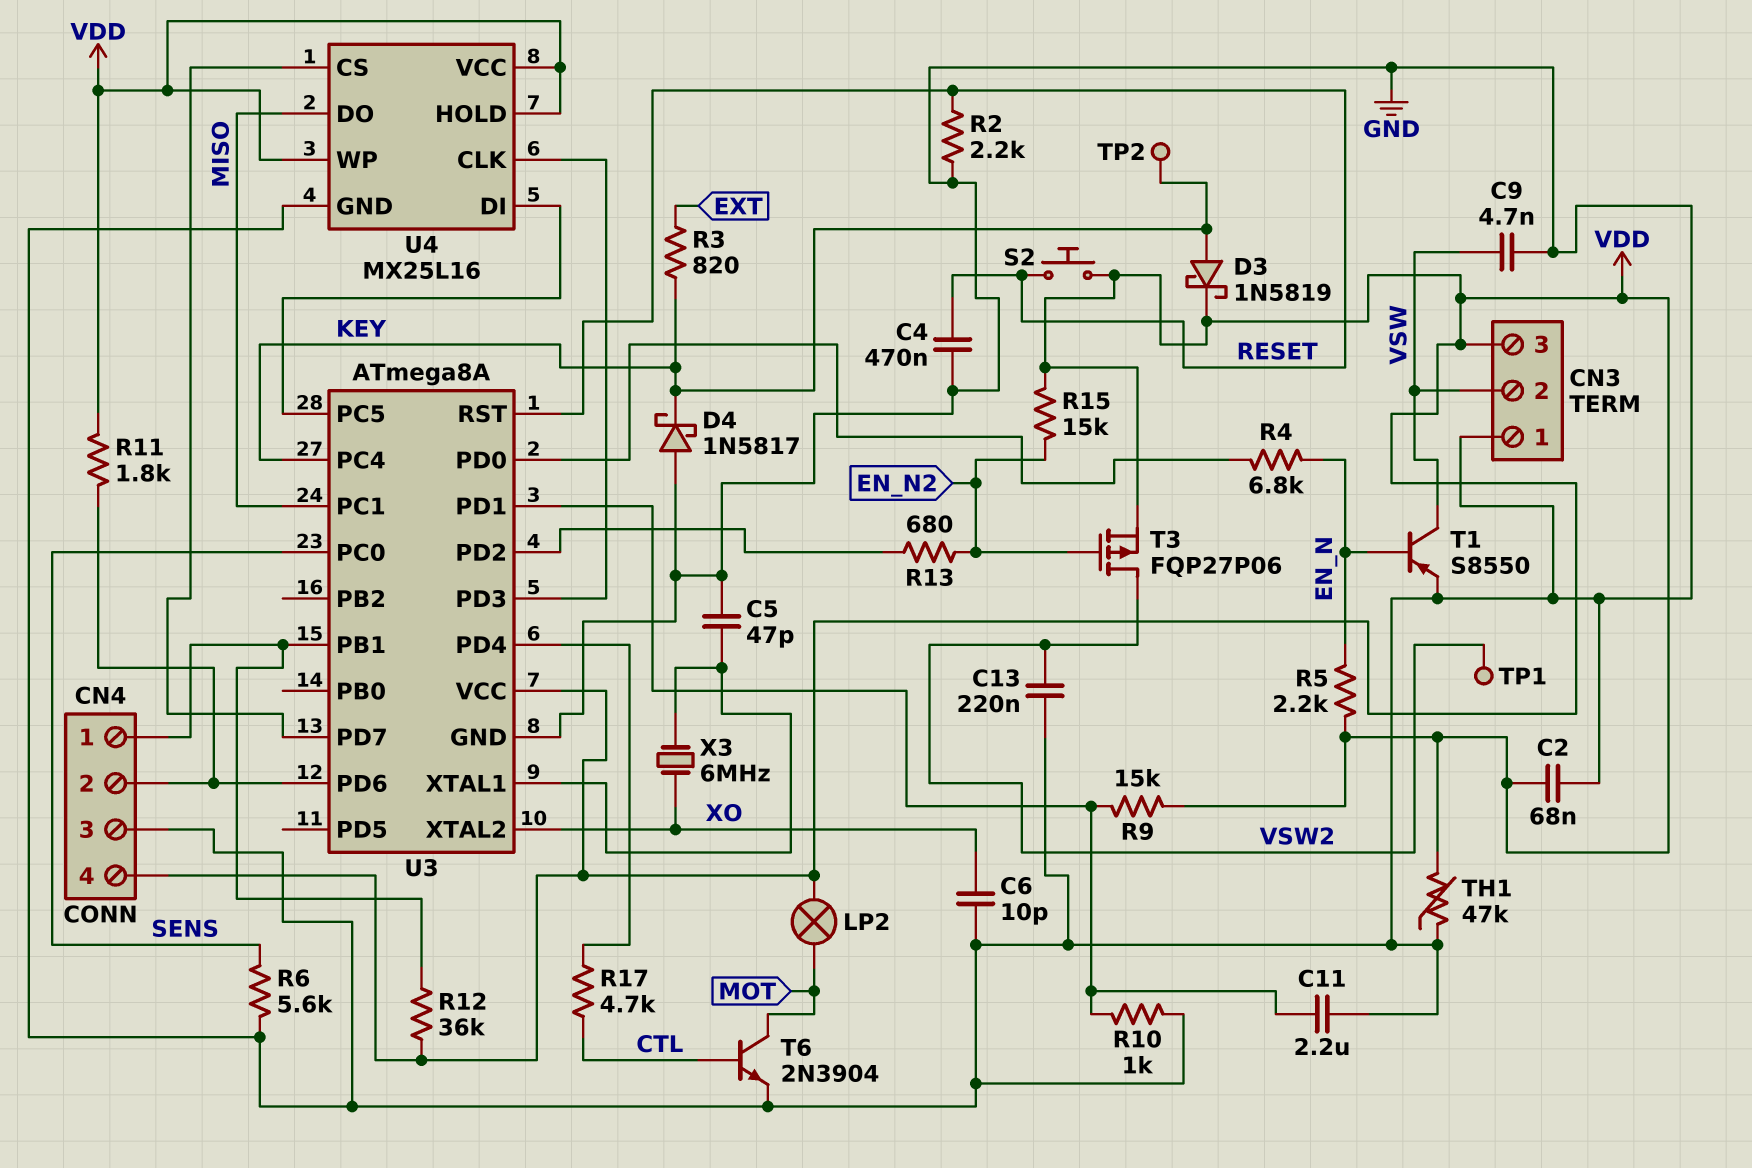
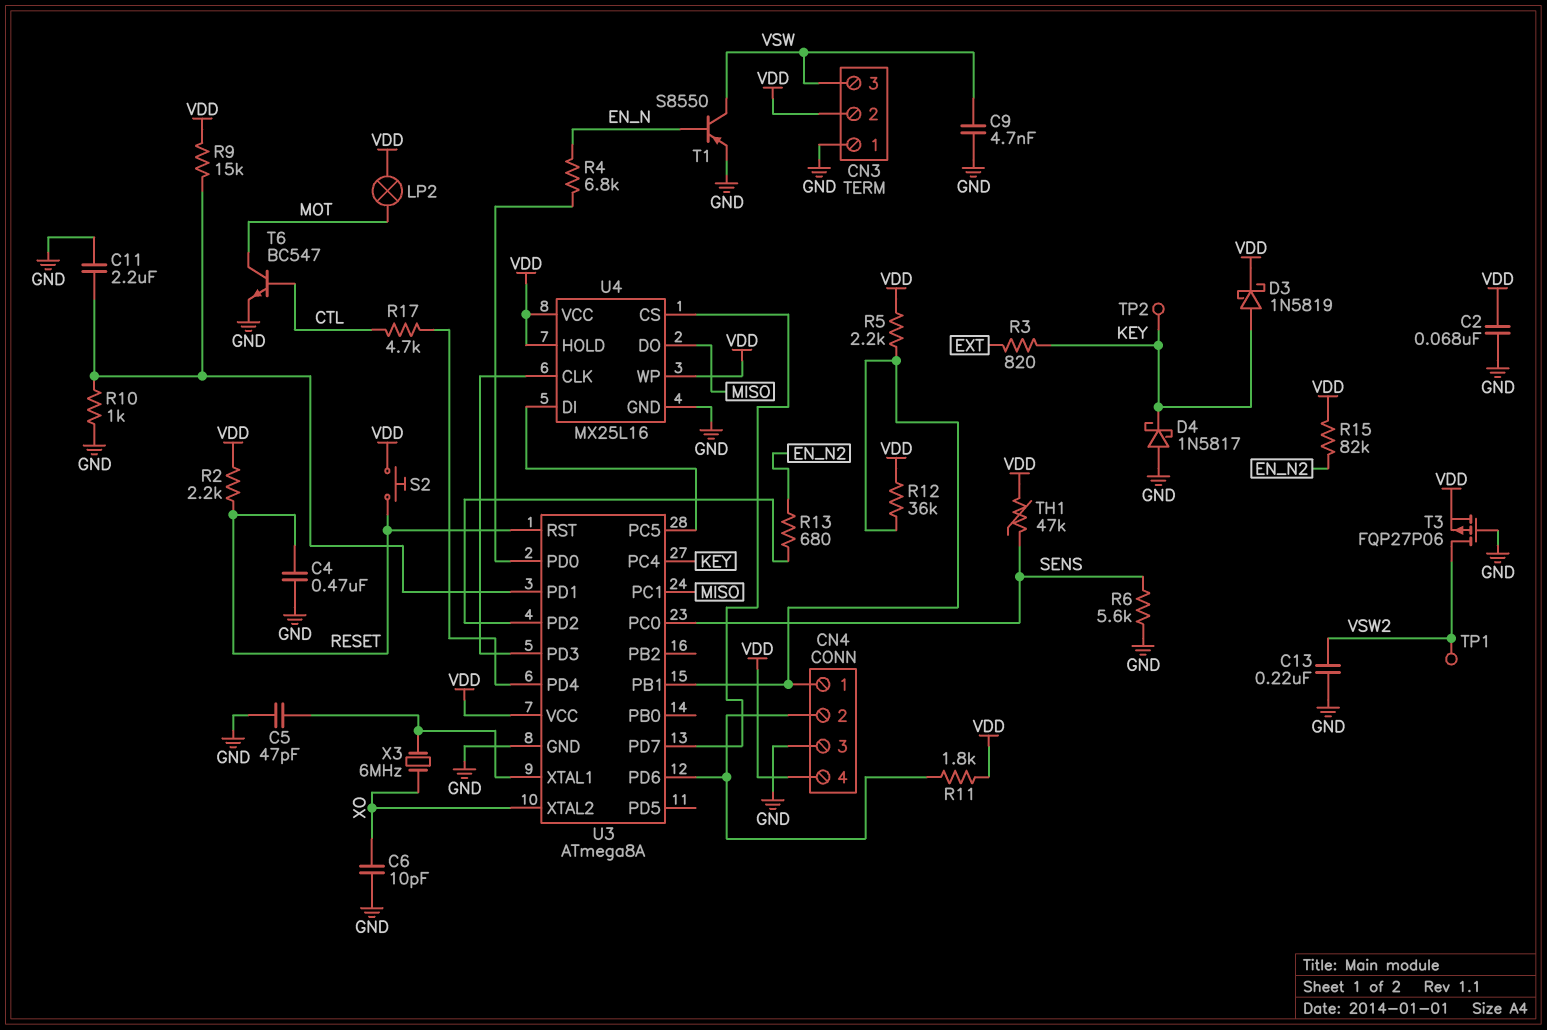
CN3 pin 2: VSW -> VDD
CN3 pin 3: VDD -> VSW
R2: 2.2k (GND, RESET) -> 2.2k (RESET, VDD)
R5: 2.2k (EN_N, VDD) -> 2.2k (CN4/1, VDD)
R15: 15k (EN_N2, VDD) -> 82k (EN_N2, VDD)
T3: PMOS FQP27P06 (G EN_N2, D VSW2, S VDD) -> PMOS FQP27P06 (G GND, D VSW2, S VDD)
T6: NPN 2N3904 (B CTL, C MOT, E GND) -> NPN BC547 (B CTL, C MOT, E GND)
TH1: 47k (GND, VDD) -> 47k (SENS, VDD)

